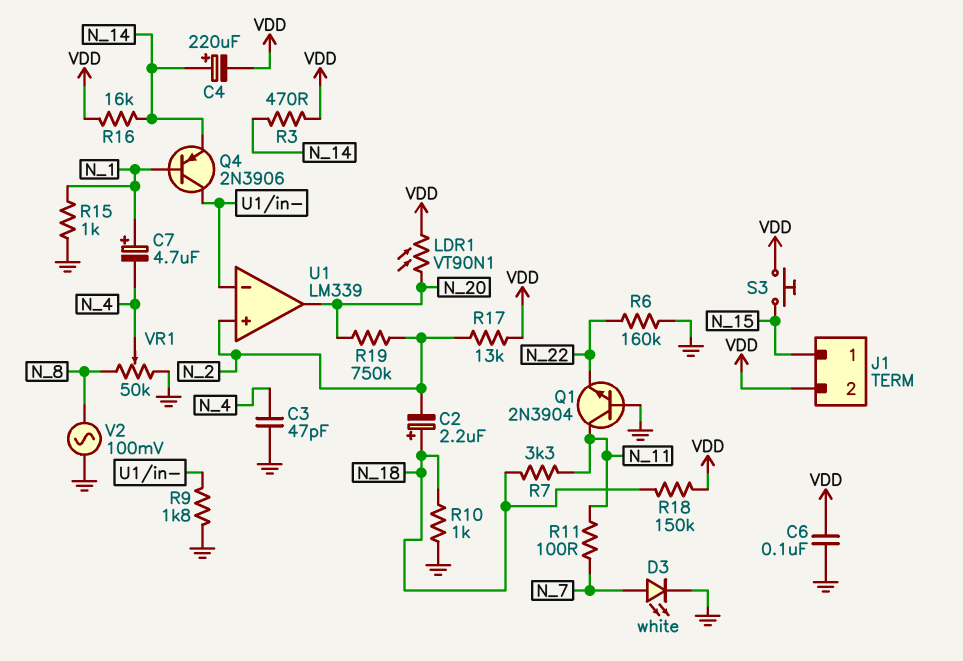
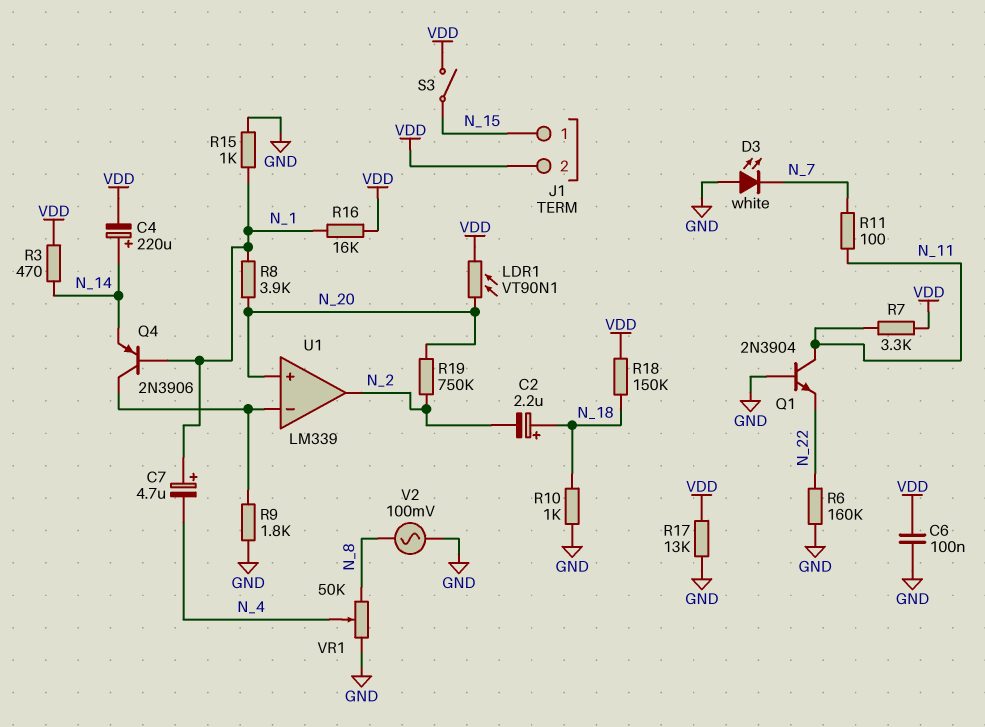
C3: 47pF (GND, N_4) -> none
D3: LED white (A N_7, K GND) -> LED white (A GND, K N_7)
R7: 3.3k (N_11, N_18) -> 3.3k (N_11, VDD)
R8: none -> 3.9k (N_1, N_20)
R16: 16k (N_14, VDD) -> 16k (N_1, VDD)
R17: 13k (N_2, VDD) -> 13k (GND, VDD)
S3: button (N_15, VDD) -> switch (N_15, VDD)
U1 pin in+: N_2 -> N_20
U1 pin out: N_20 -> N_2

